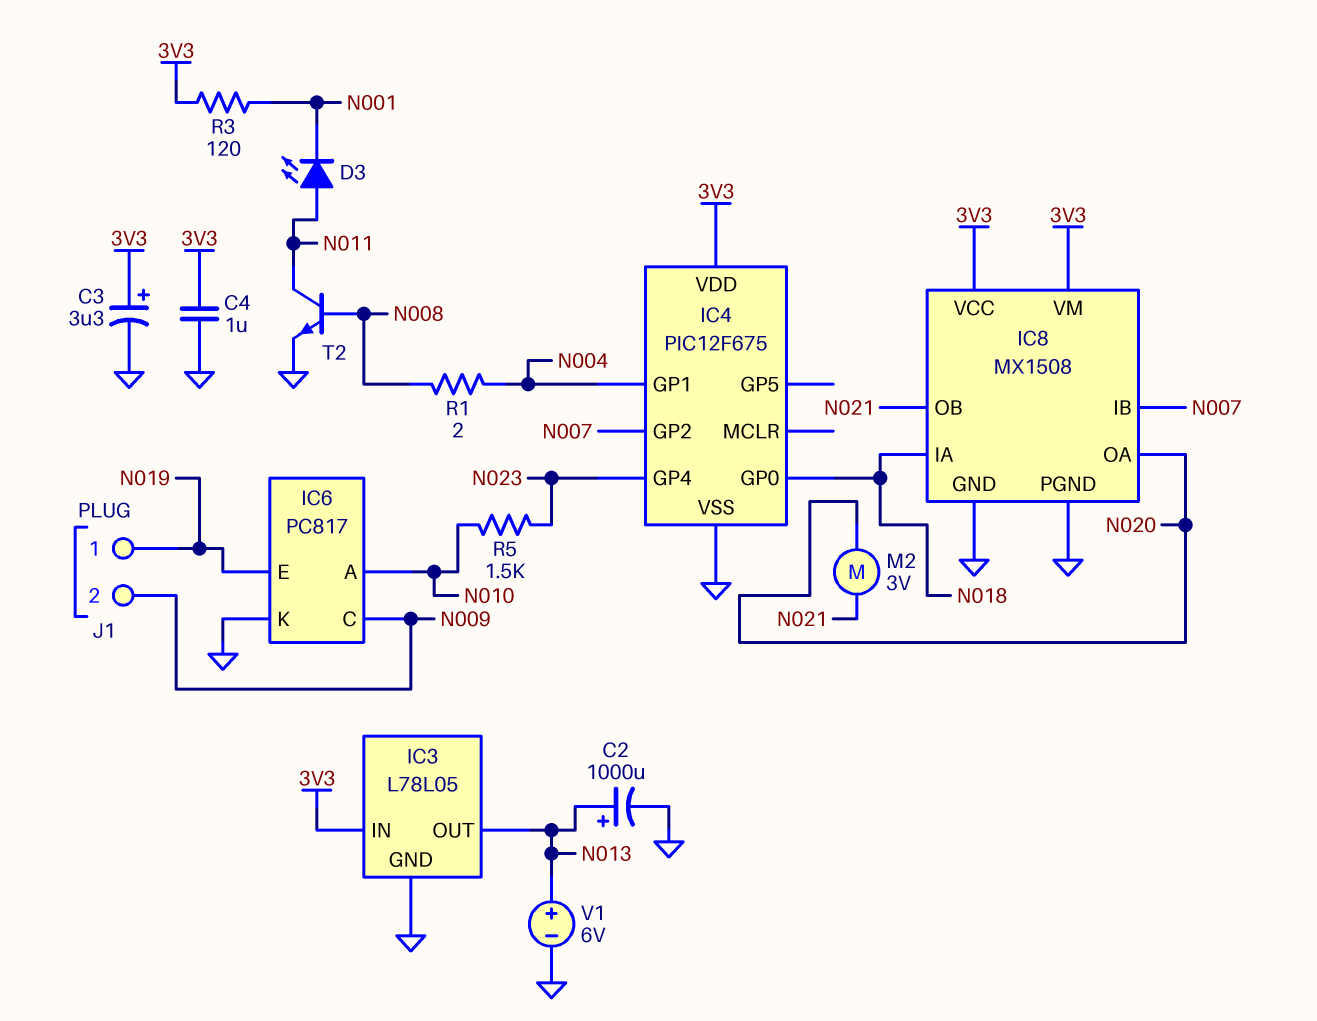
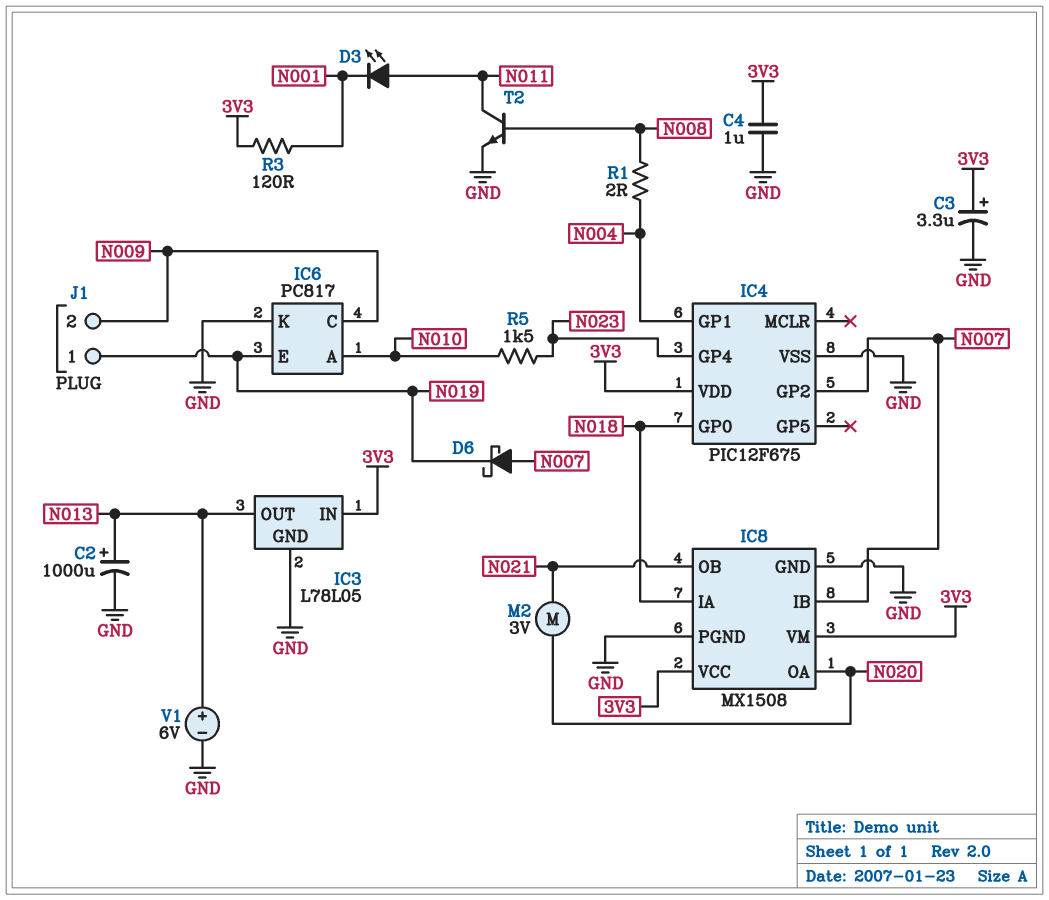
D6: none -> schottky (A N007, K N019)

